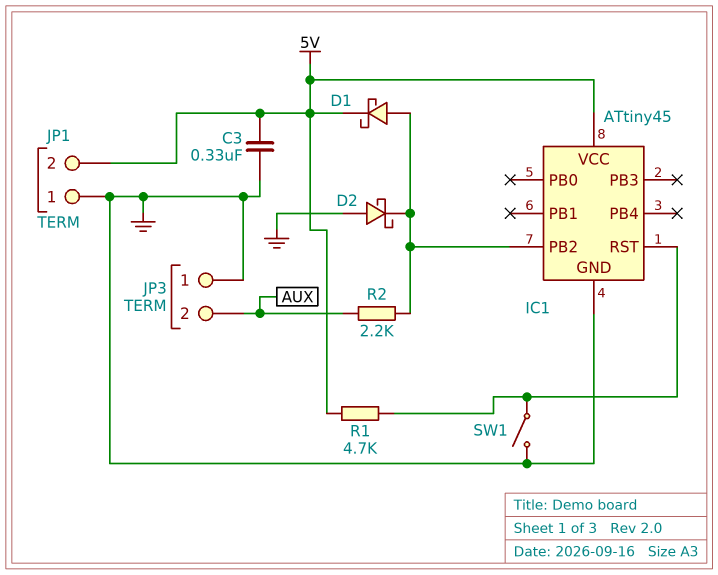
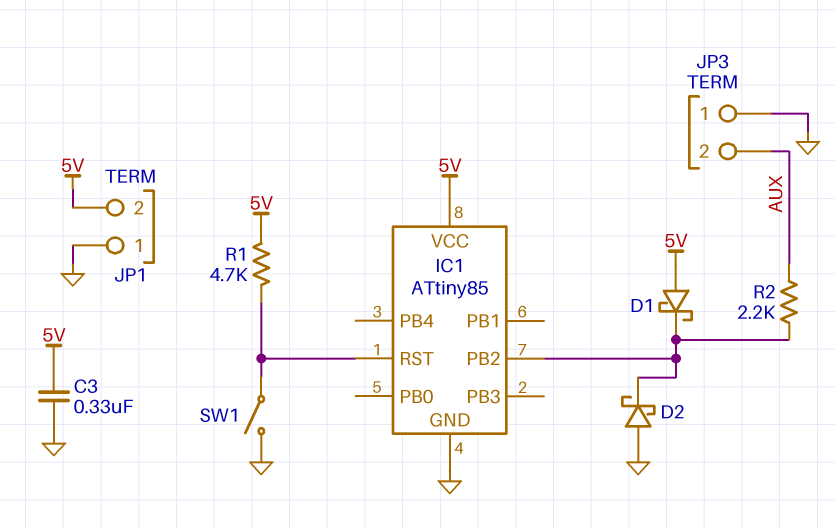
D1: schottky (A IC1/PB2, K 5V) -> schottky (A 5V, K IC1/PB2)
IC1: ATtiny45 -> ATtiny85

